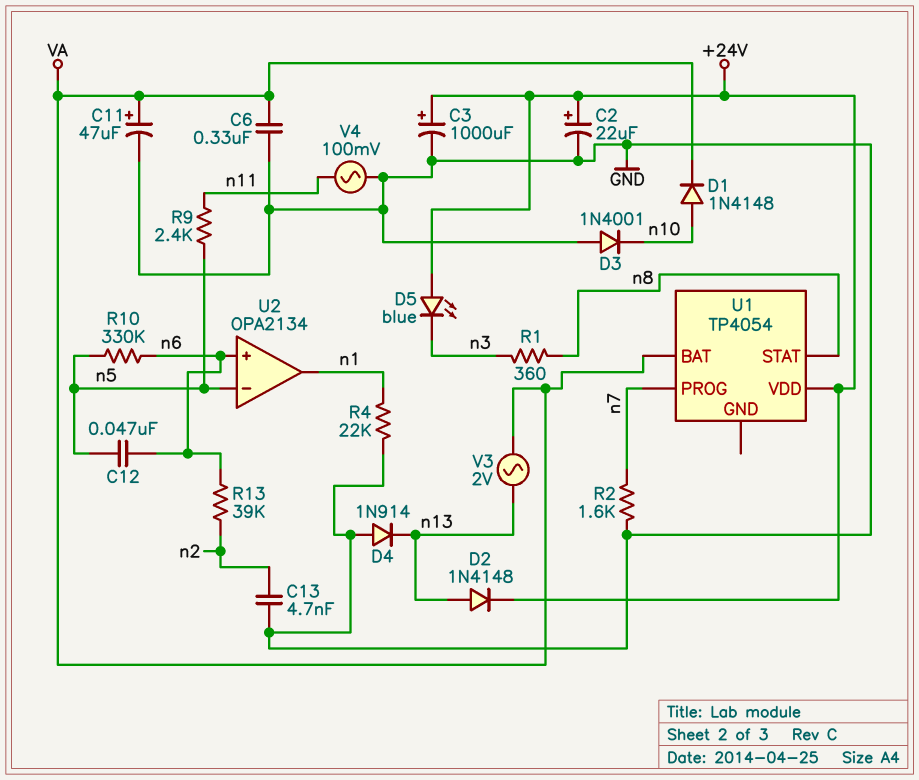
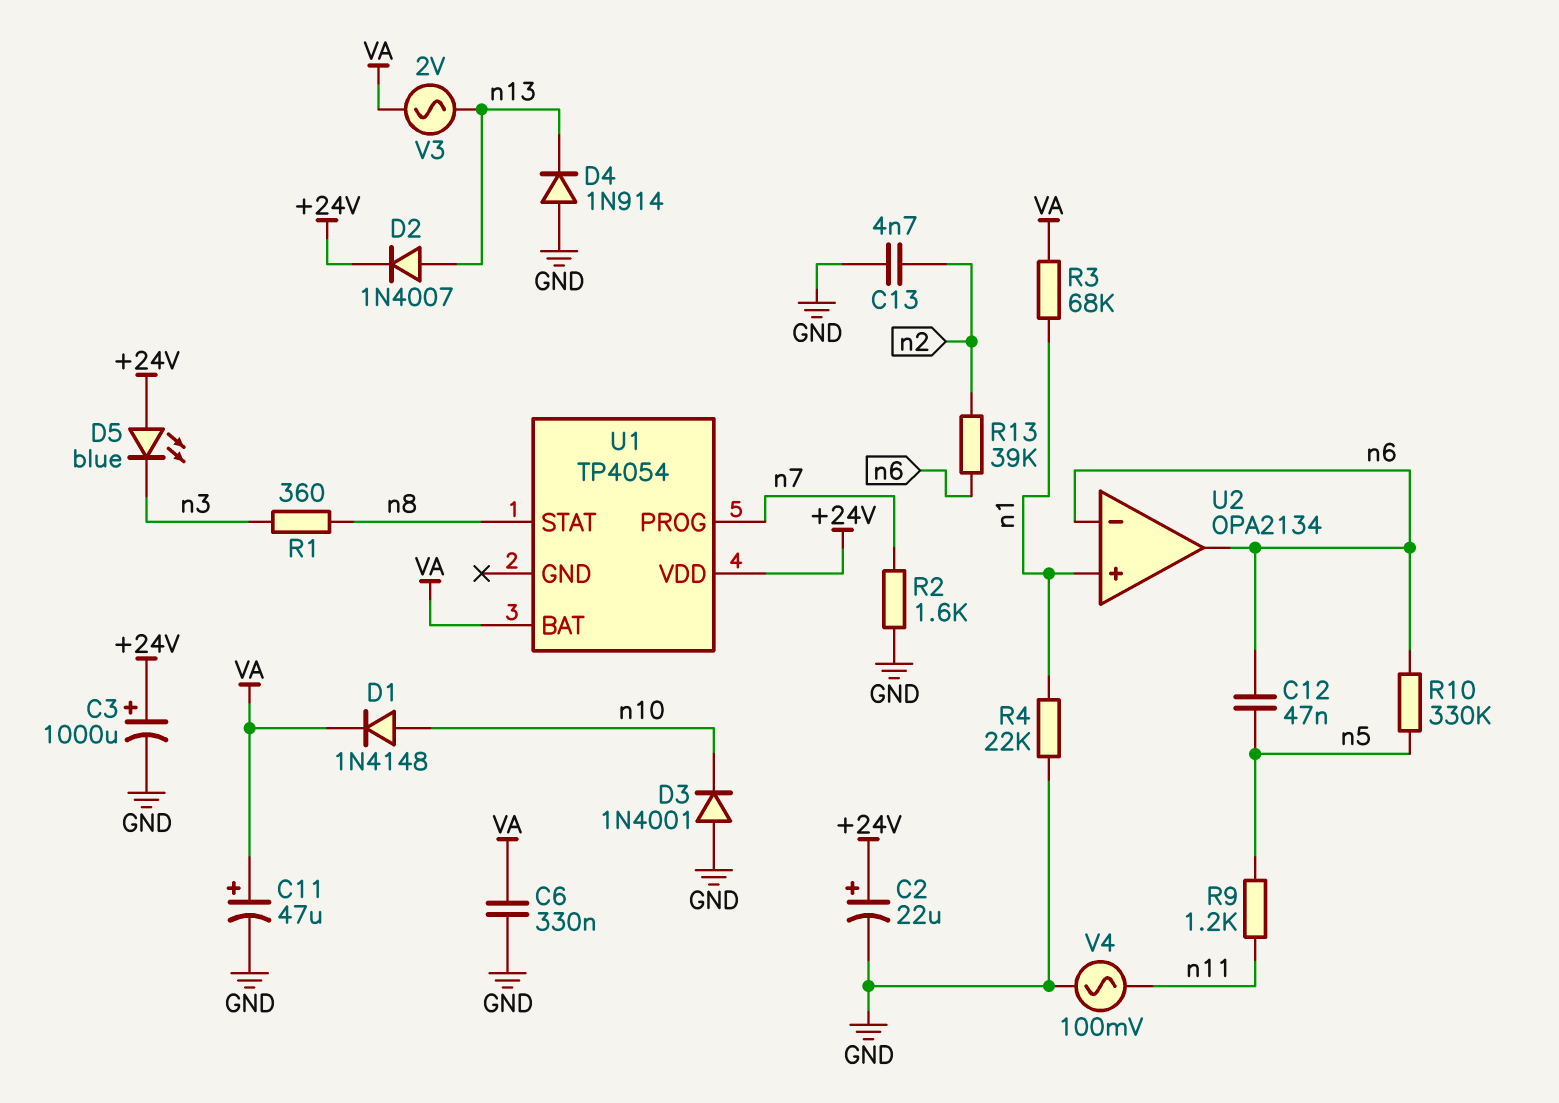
D2: diode 1N4148 (A n13, K +24V) -> diode 1N4007 (A n13, K +24V)
R3: none -> 68k (VA, n1)
R9: 2.4k (n5, n11) -> 1.2k (n5, n11)
U2 pin in+: n6 -> n1
U2 pin in-: n5 -> n6
U2 pin out: n1 -> n6

